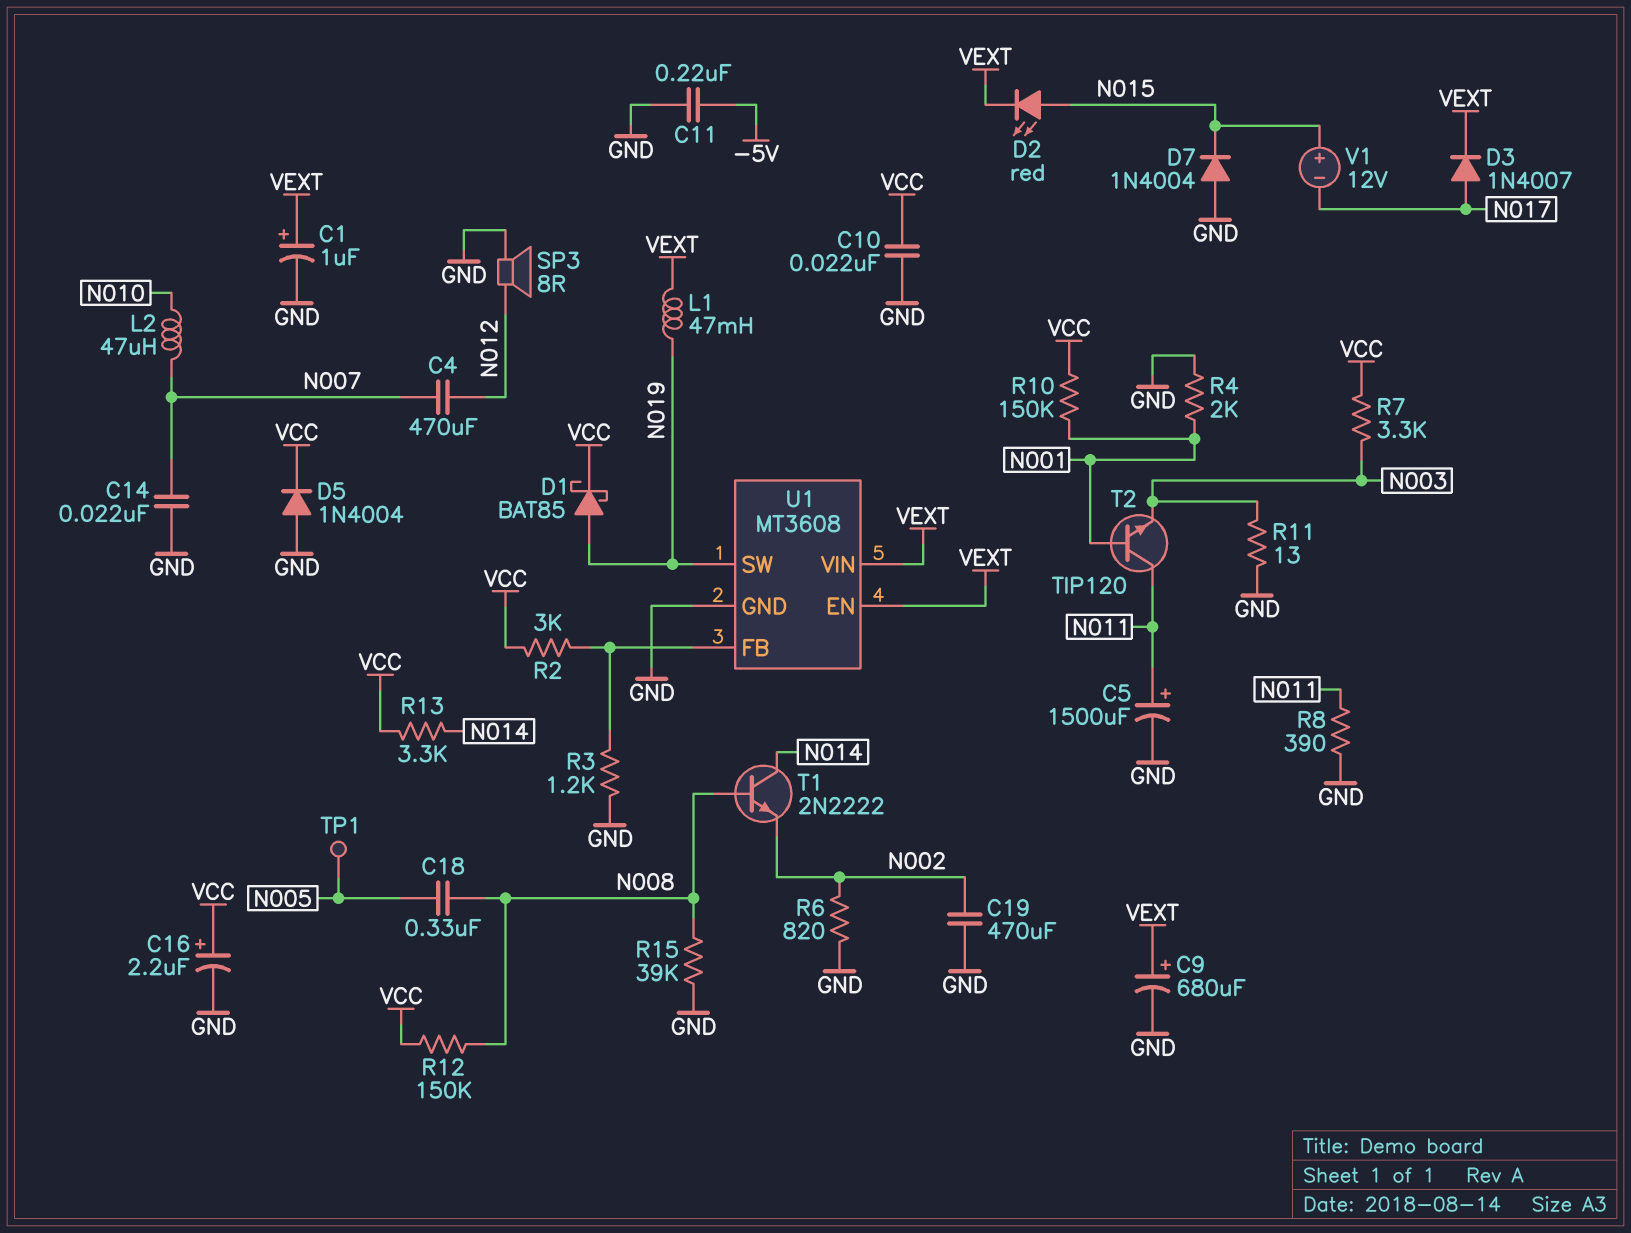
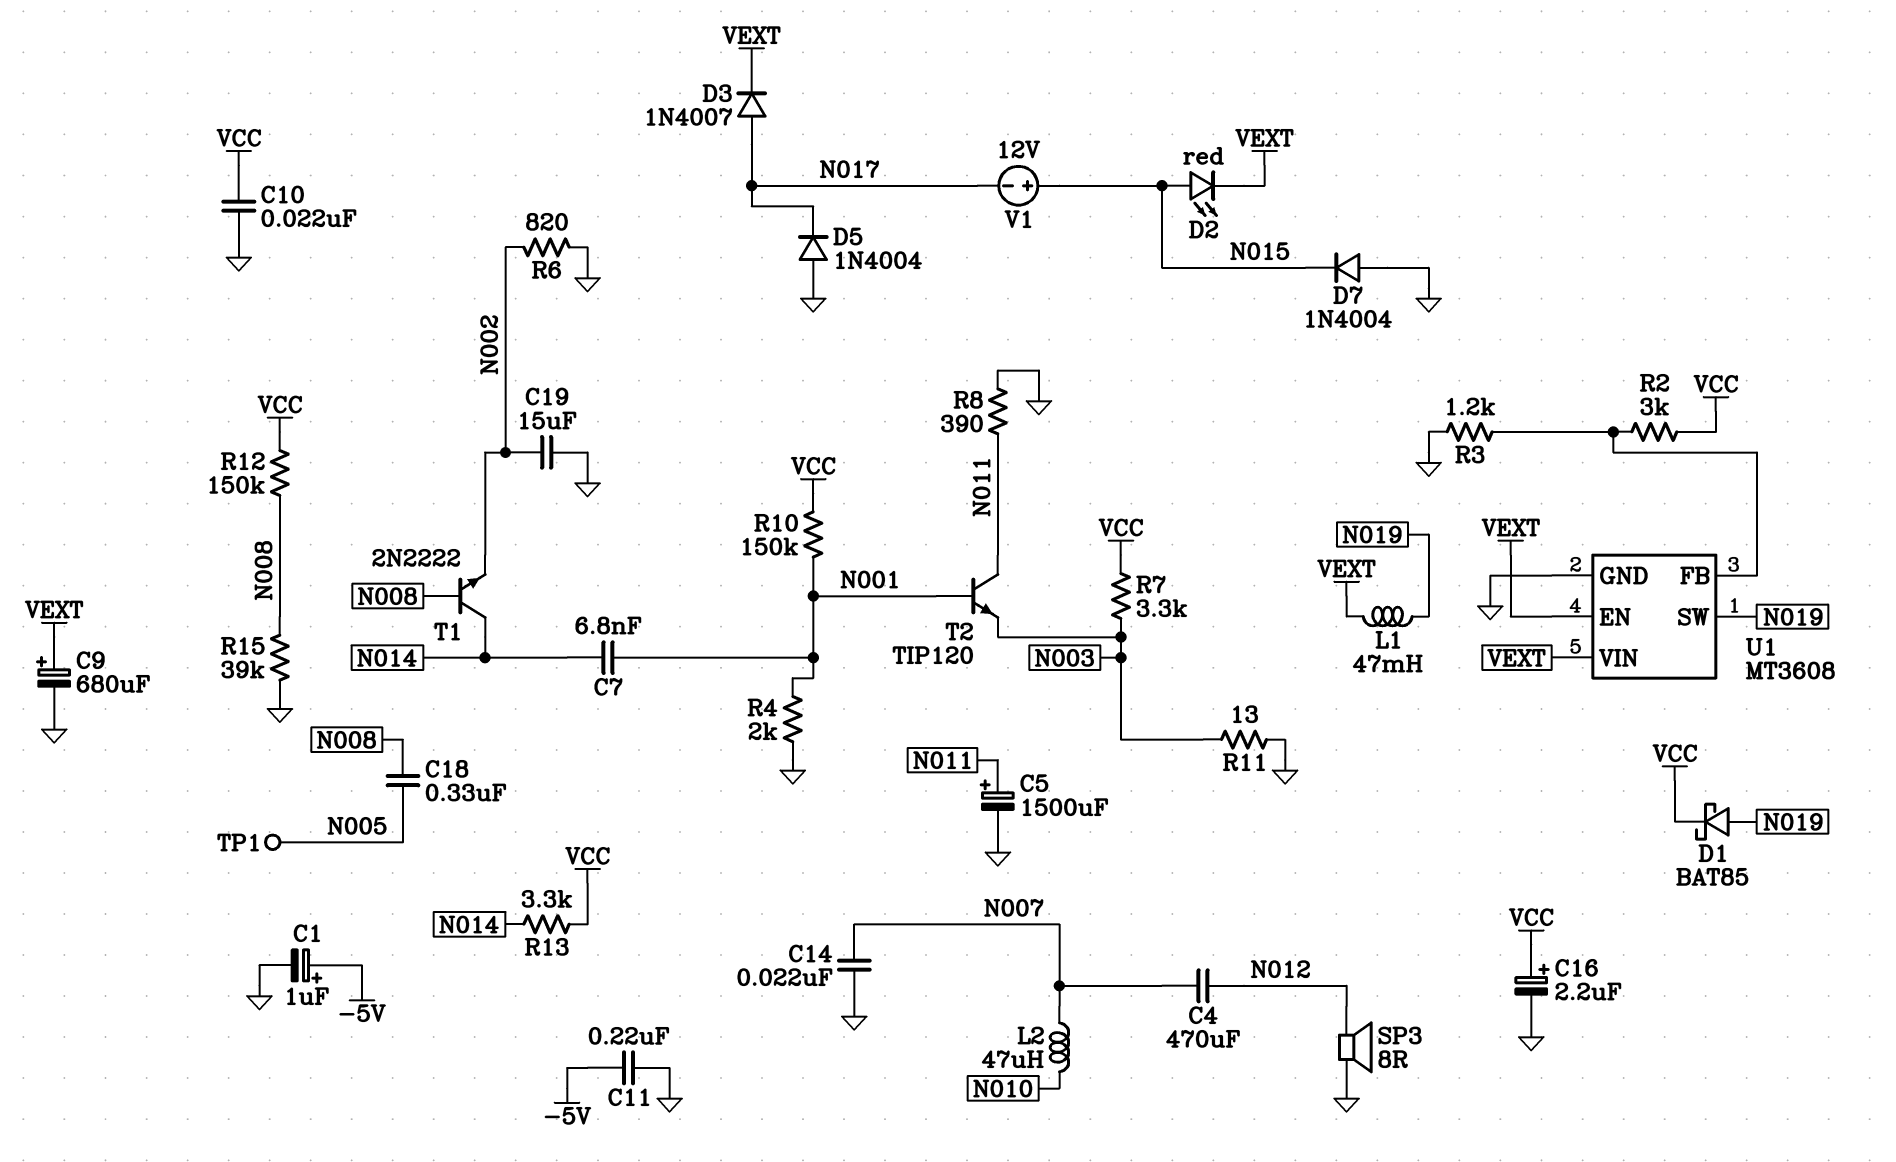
C1: 1uF (plus VEXT, minus GND) -> 1uF (plus -5V, minus GND)
C7: none -> 6.8nF (N001, N014)
C19: 470uF (GND, N002) -> 15uF (GND, N002)
D5: diode 1N4004 (A GND, K VCC) -> diode 1N4004 (A GND, K N017)

